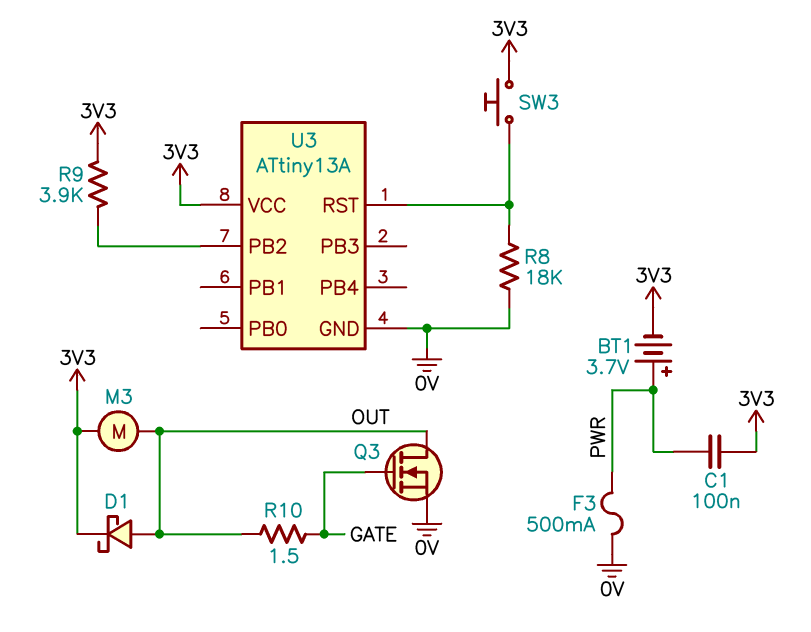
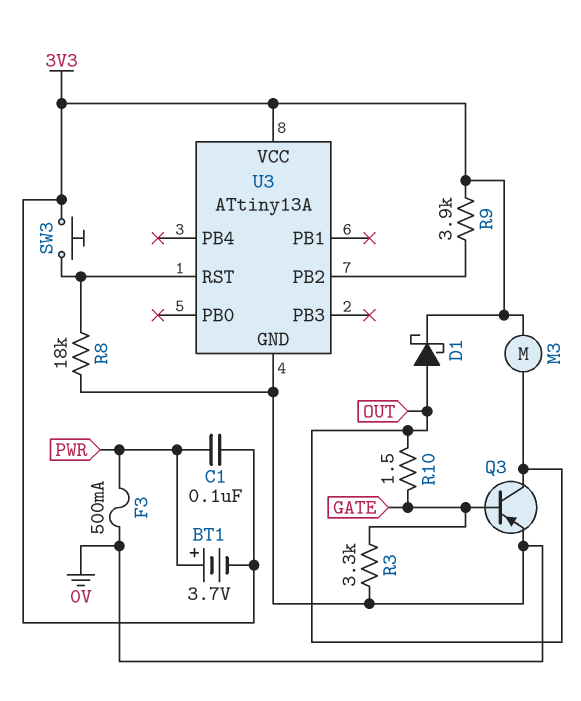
Q3: NMOS (G GATE, D OUT, S 0V) -> PNP (B GATE, C OUT, E 0V)
R3: none -> 3.3k (0V, GATE)

